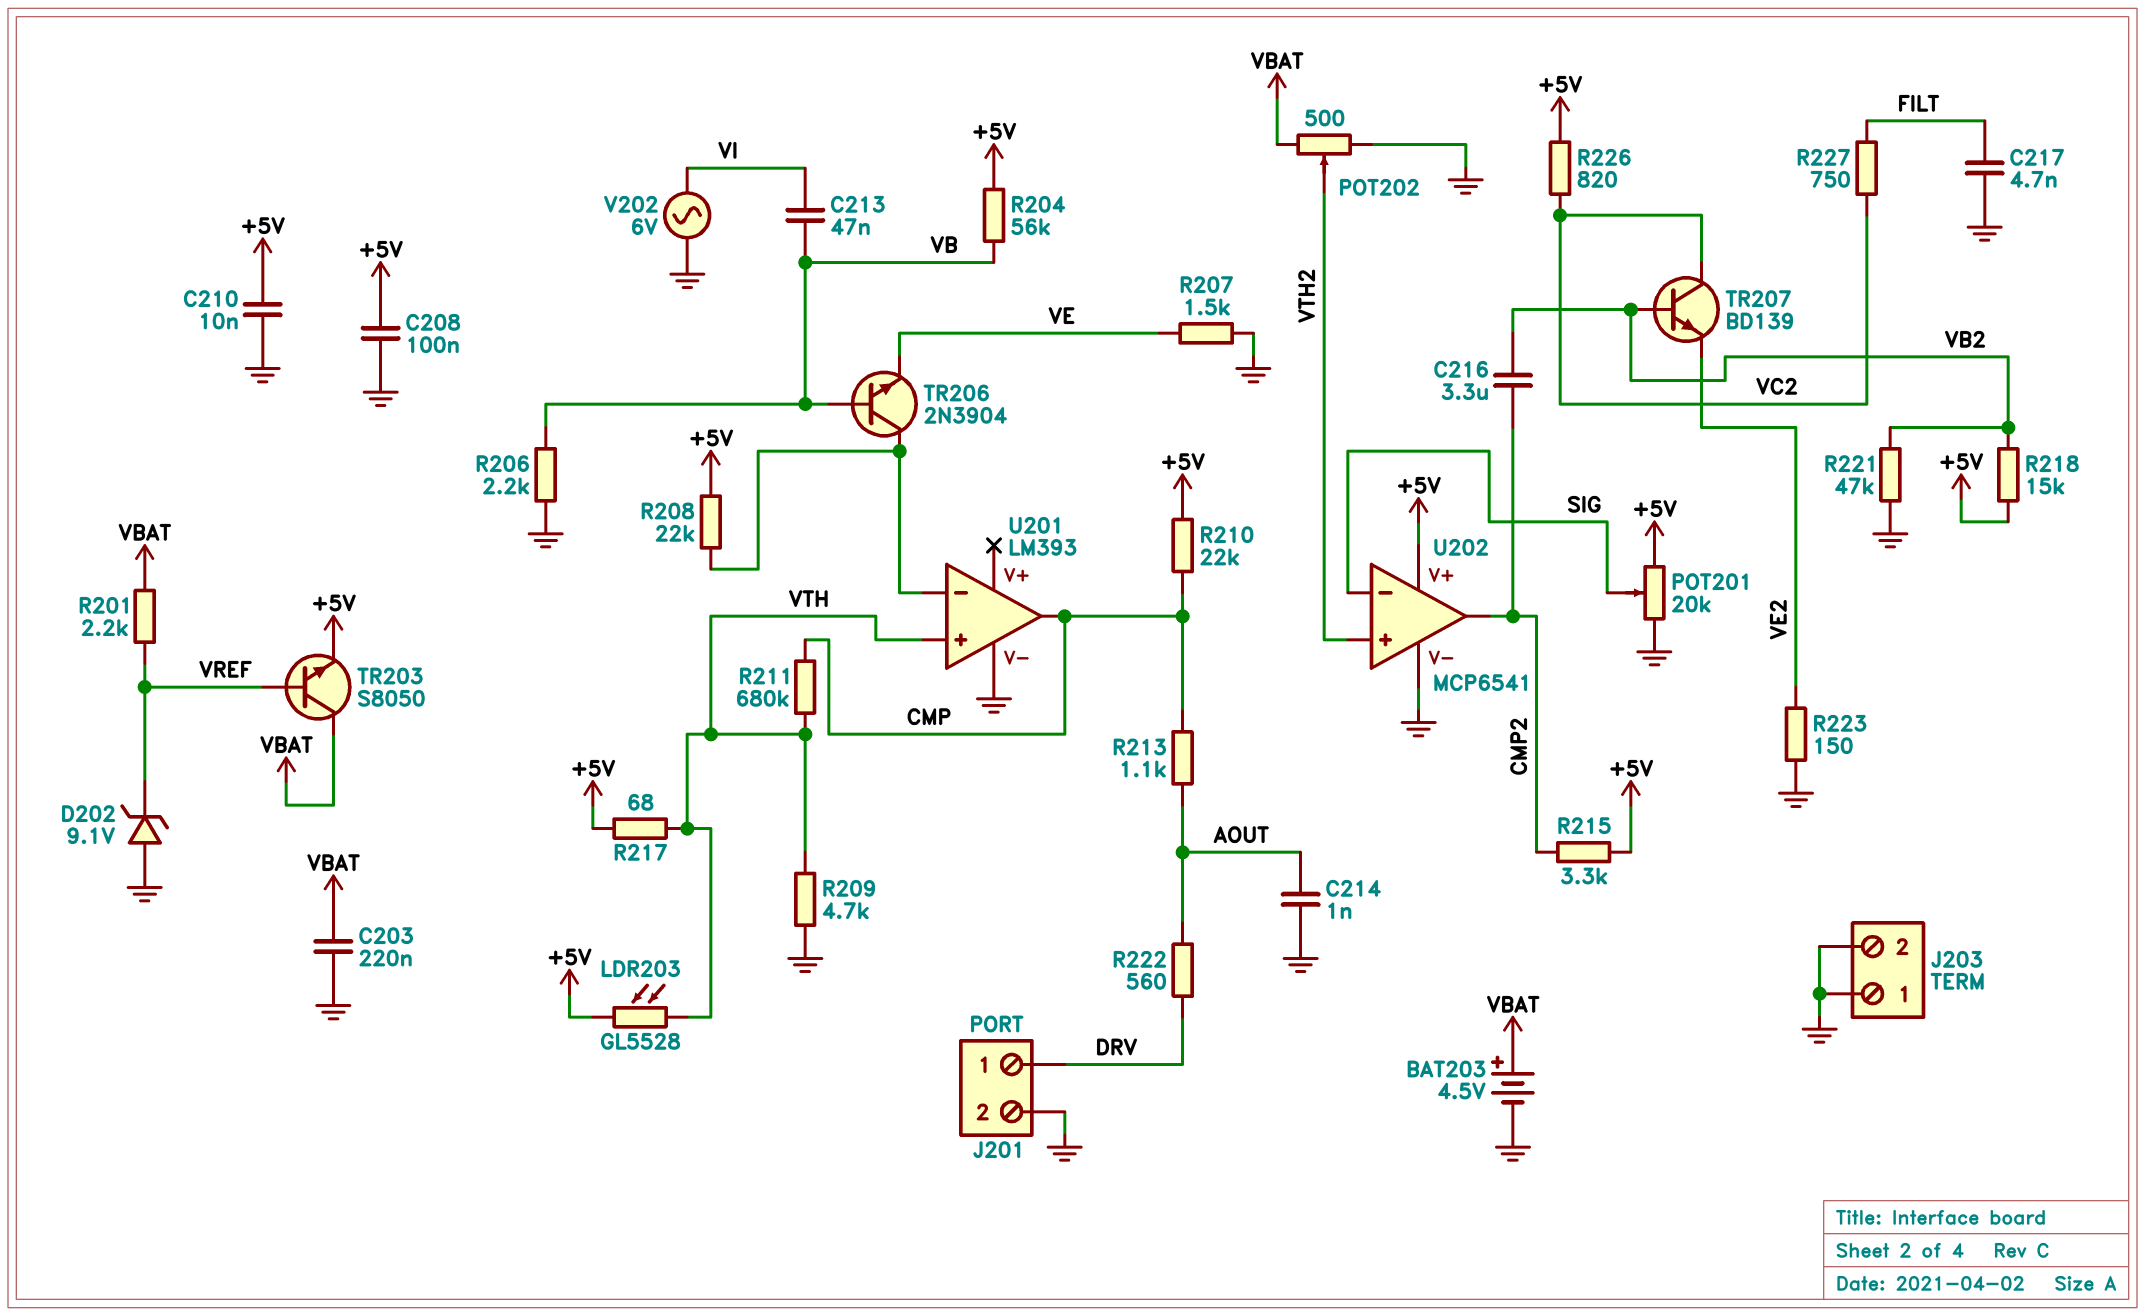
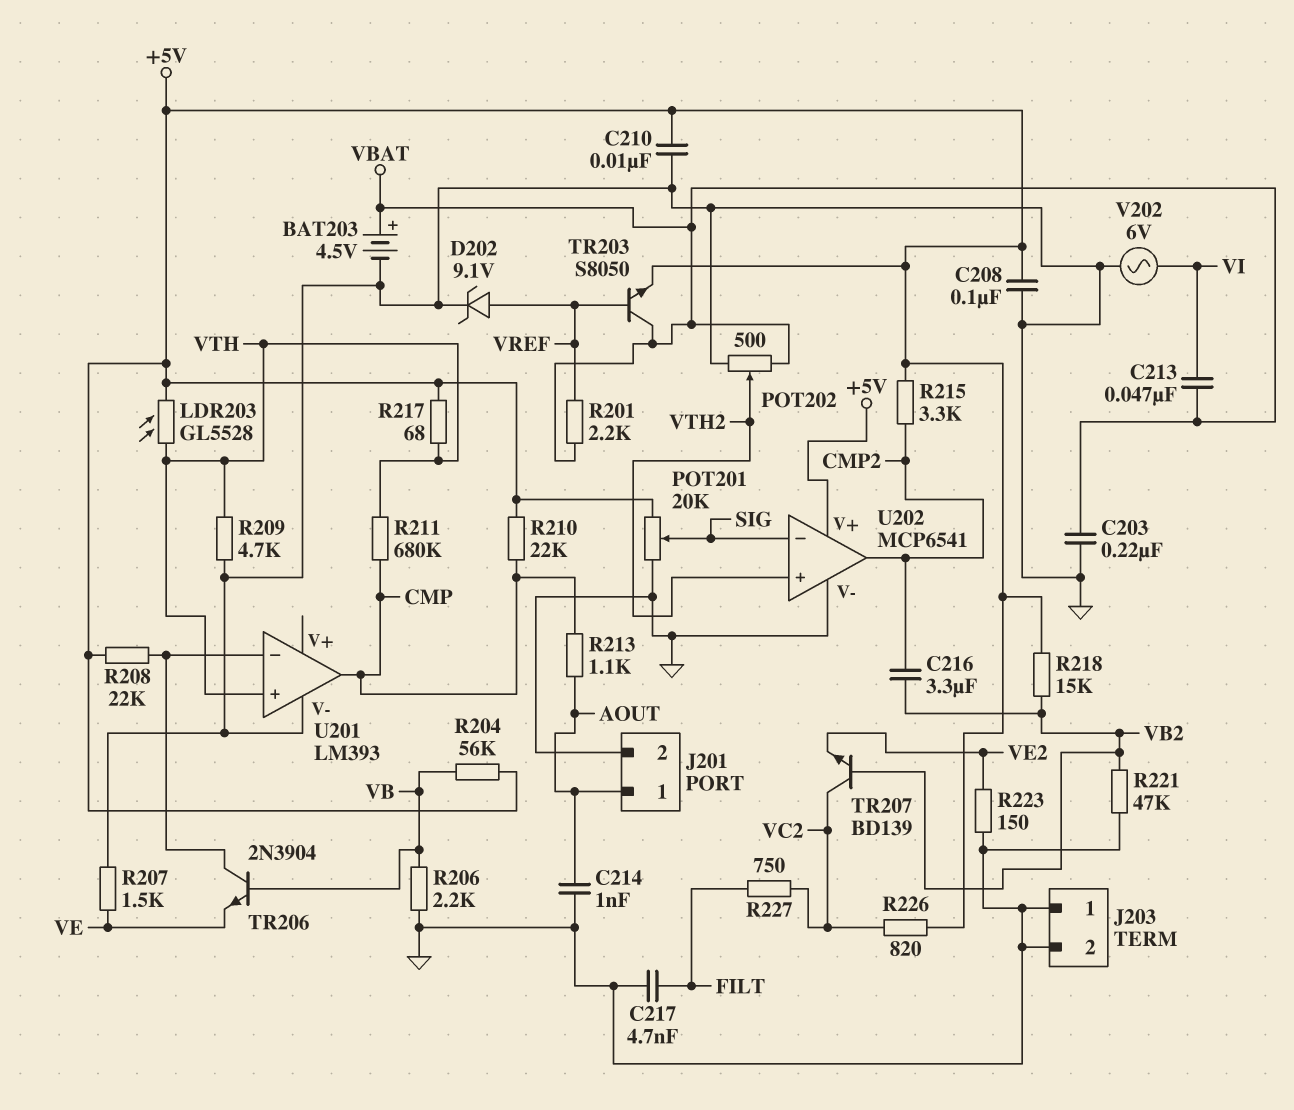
C213: 47nF (VB, VI) -> 47nF (VBAT, VI)
D202: zener 9.1V (A GND, K VREF) -> zener 9.1V (A VREF, K GND)
J201 pin 1: DRV -> AOUT
R222: 560 (AOUT, DRV) -> none

